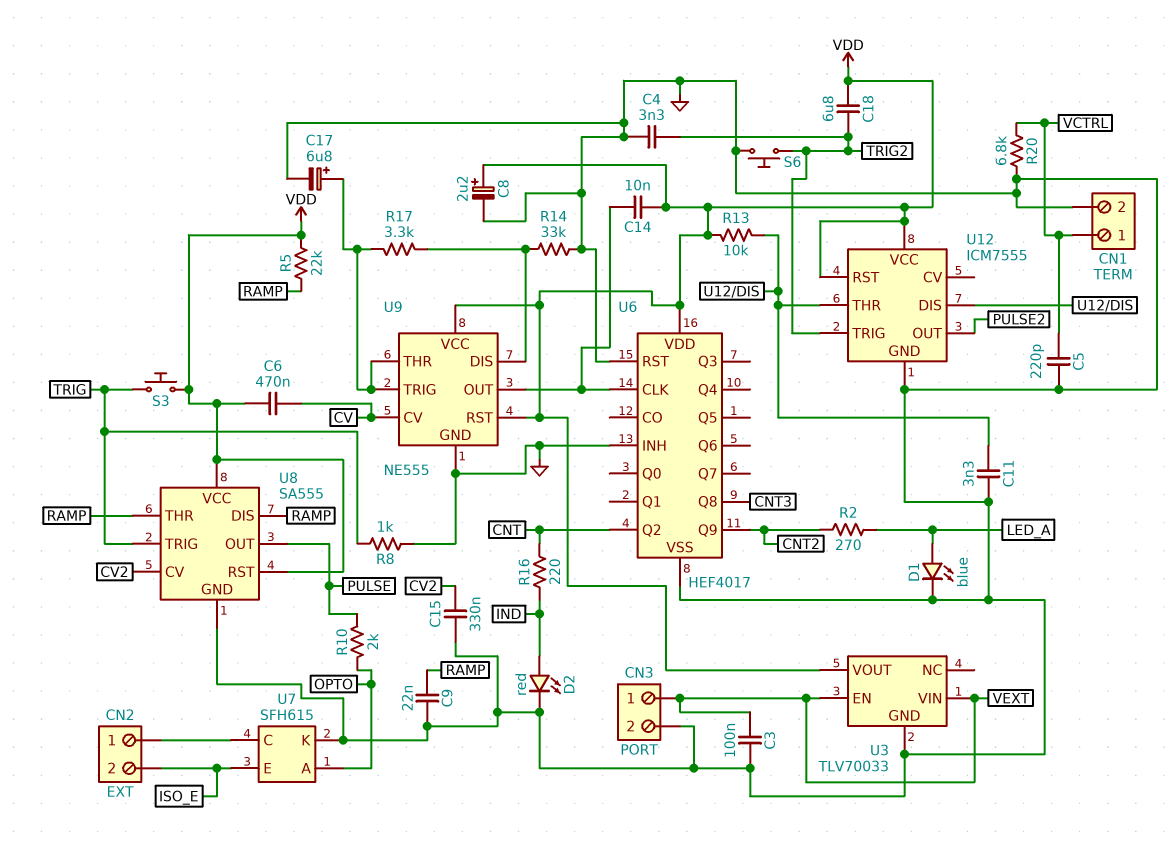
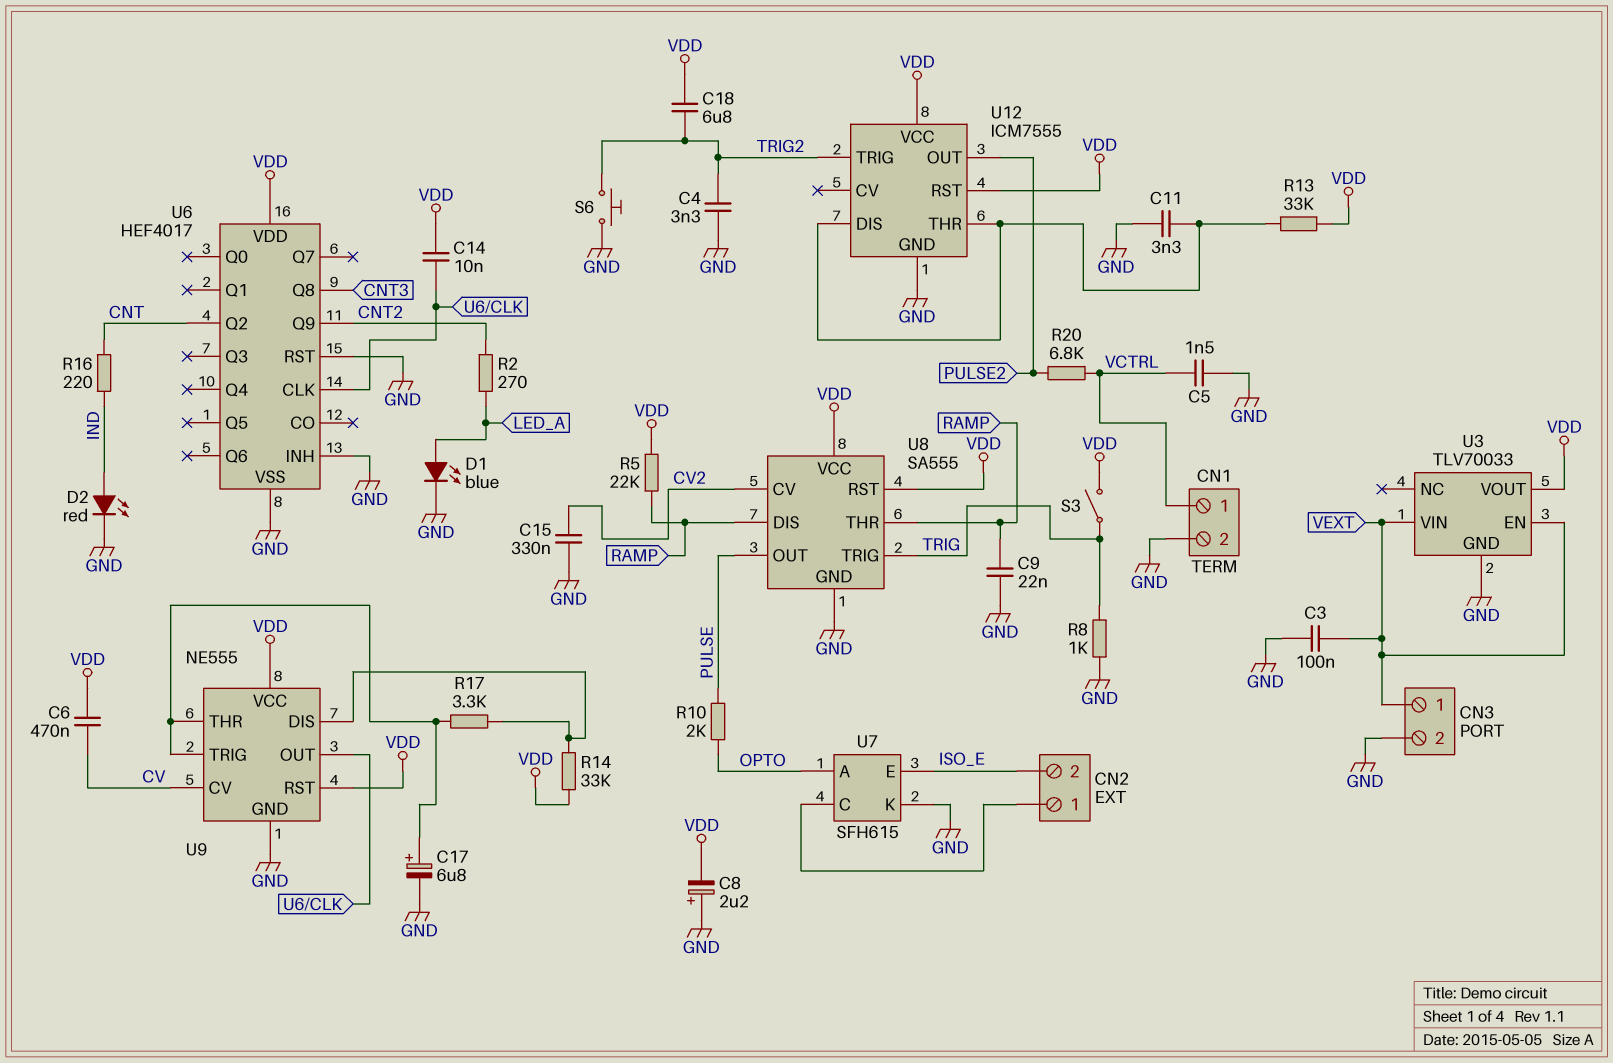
C5: 220pF (GND, VCTRL) -> 1.5nF (GND, VCTRL)
C8: 2.2uF (plus VDD, minus GND) -> 2.2uF (plus GND, minus VDD)
R13: 10k (U12/DIS, VDD) -> 33k (U12/DIS, VDD)
R14: 33k (GND, U9/DIS) -> 33k (U9/DIS, VDD)
R20: 6.8k (GND, VCTRL) -> 6.8k (PULSE2, VCTRL)
S3: button (TRIG, VDD) -> switch (TRIG, VDD)

